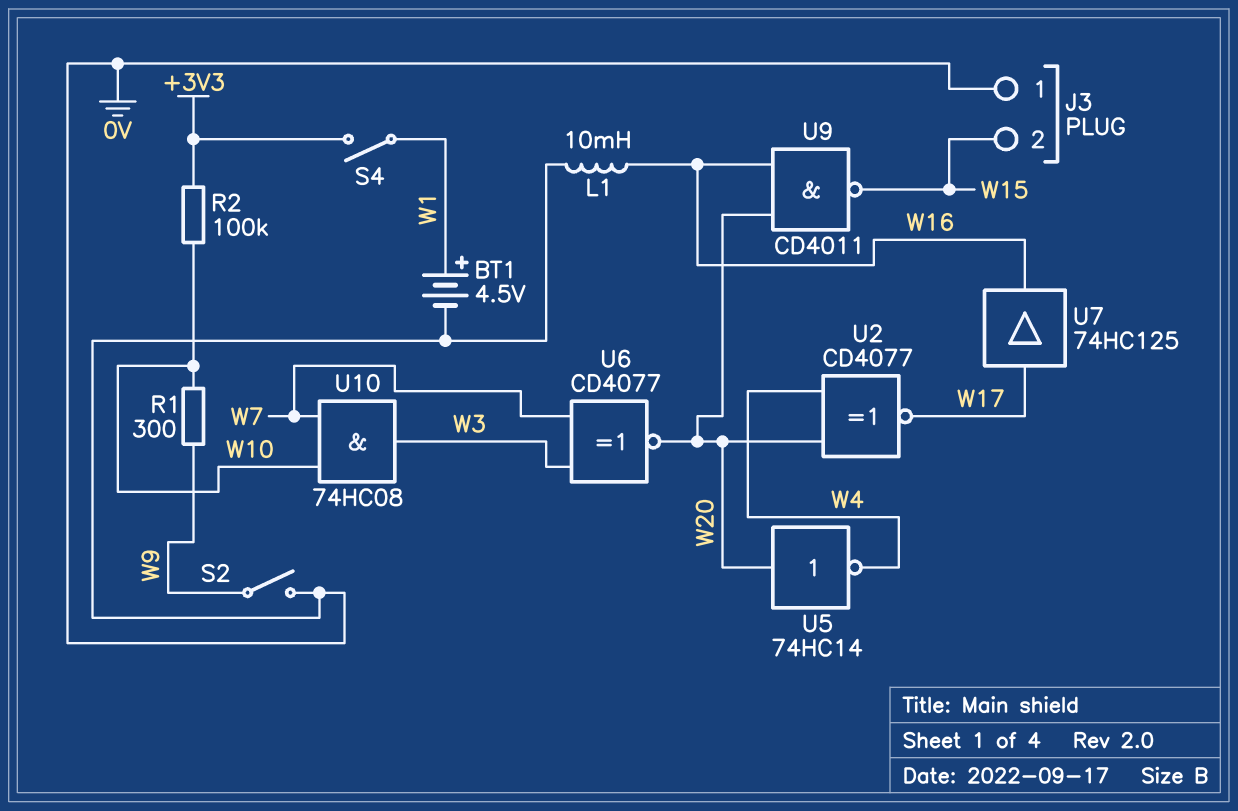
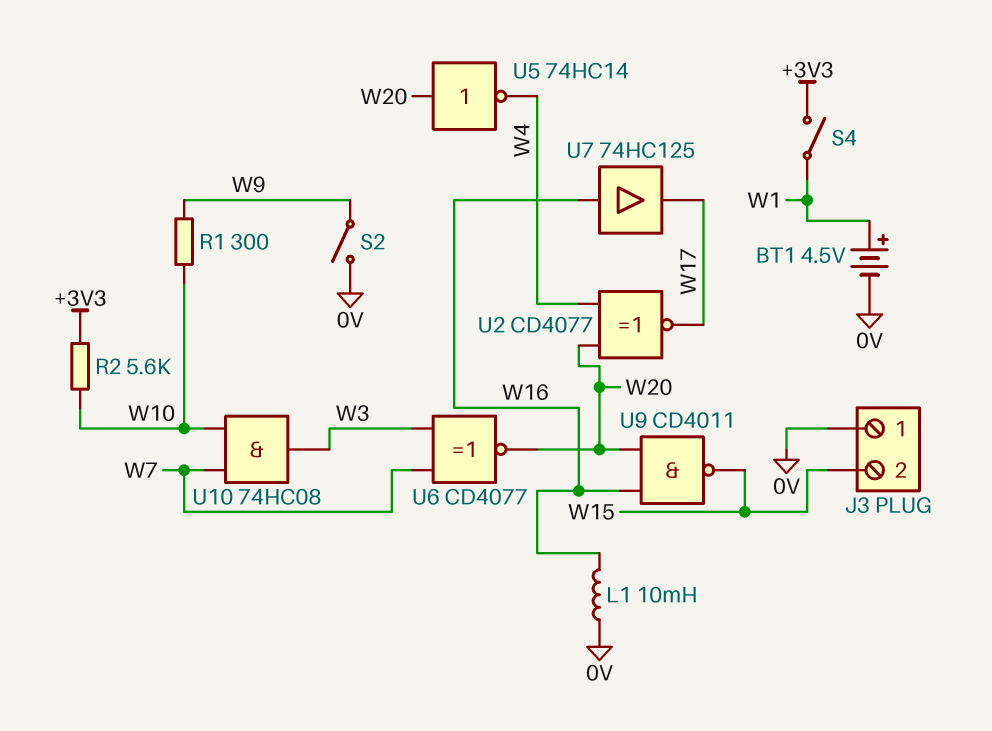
R2: 100k (+3V3, W10) -> 5.6k (+3V3, W10)
U7: buffer 74HC125 (in W17, out W16) -> buffer 74HC125 (in W16, out W17)

